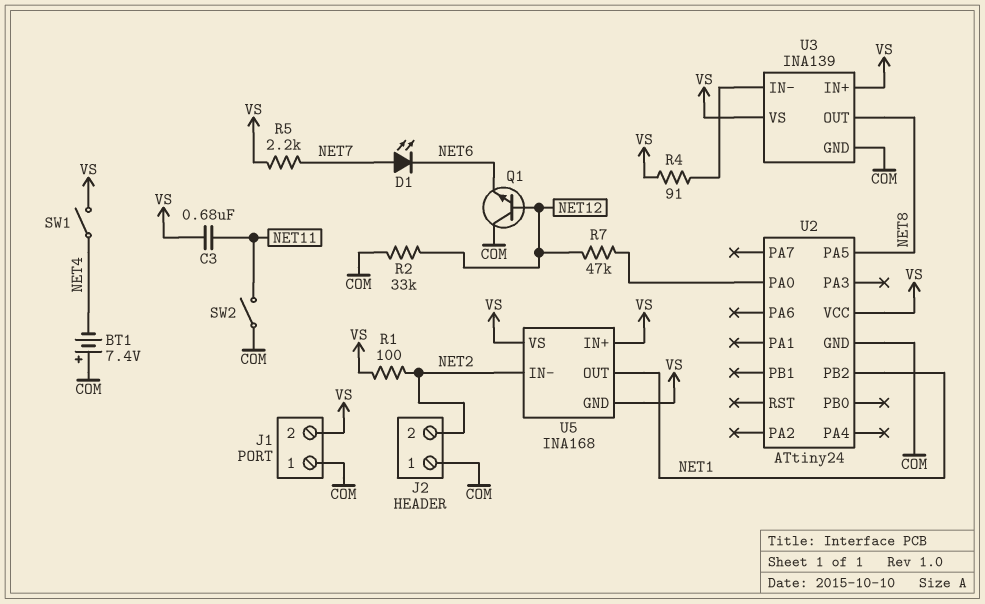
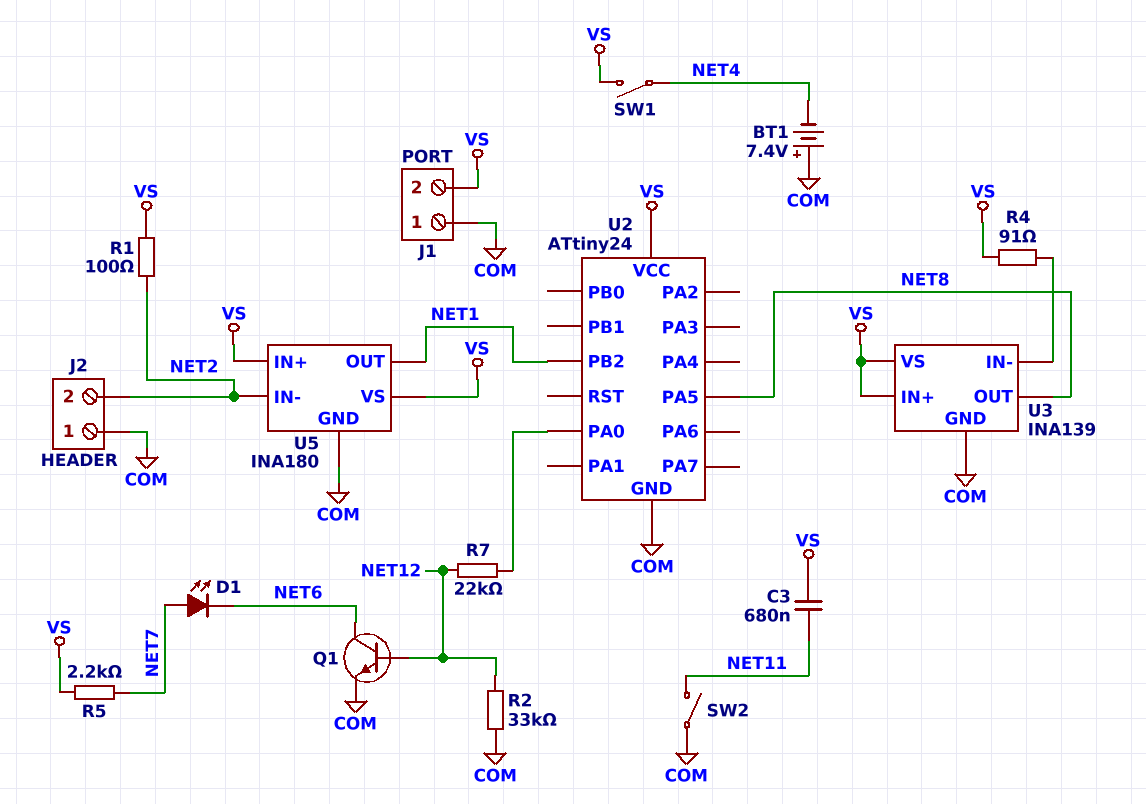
Q1: NPN (B NET12, C COM, E NET6) -> NPN (B NET12, C NET6, E COM)
R7: 47k (NET12, U2/PA0) -> 22k (NET12, U2/PA0)
U5: INA168 -> INA180
U5 pin GND: VS -> COM

